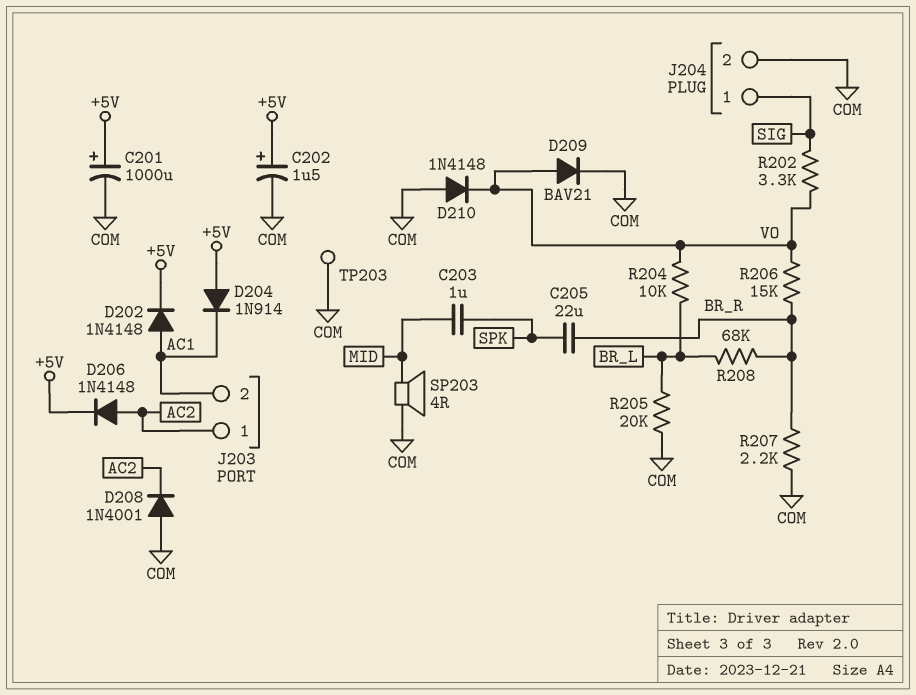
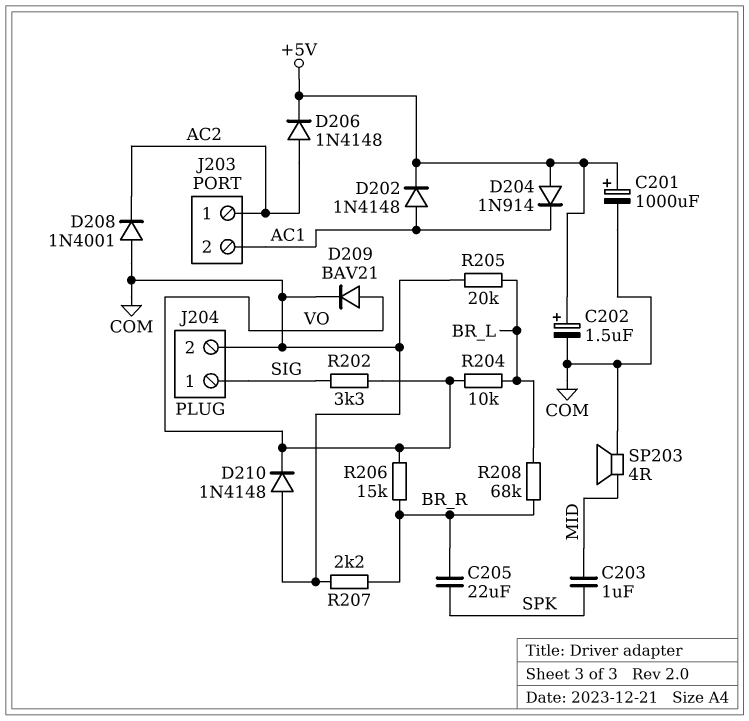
TP203: test point (COM) -> none

